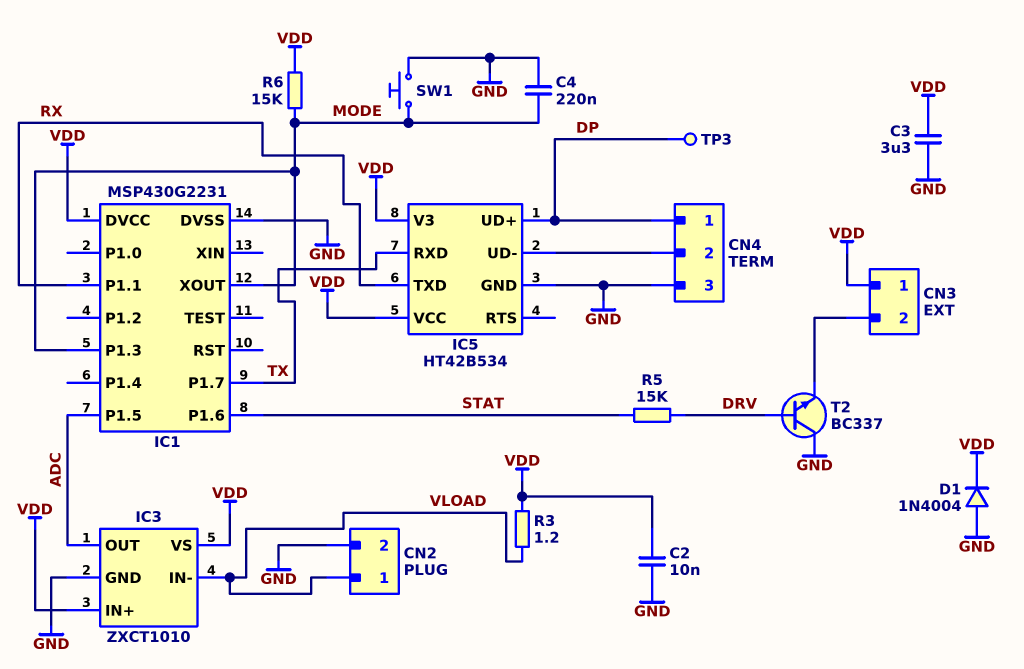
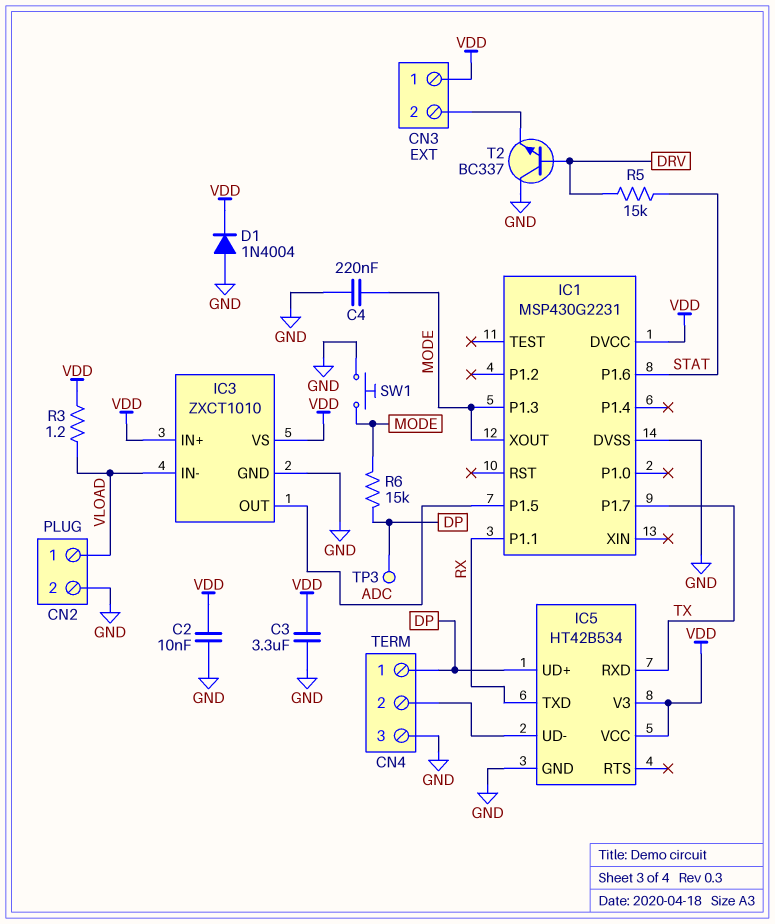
R6: 15k (MODE, VDD) -> 15k (DP, MODE)

